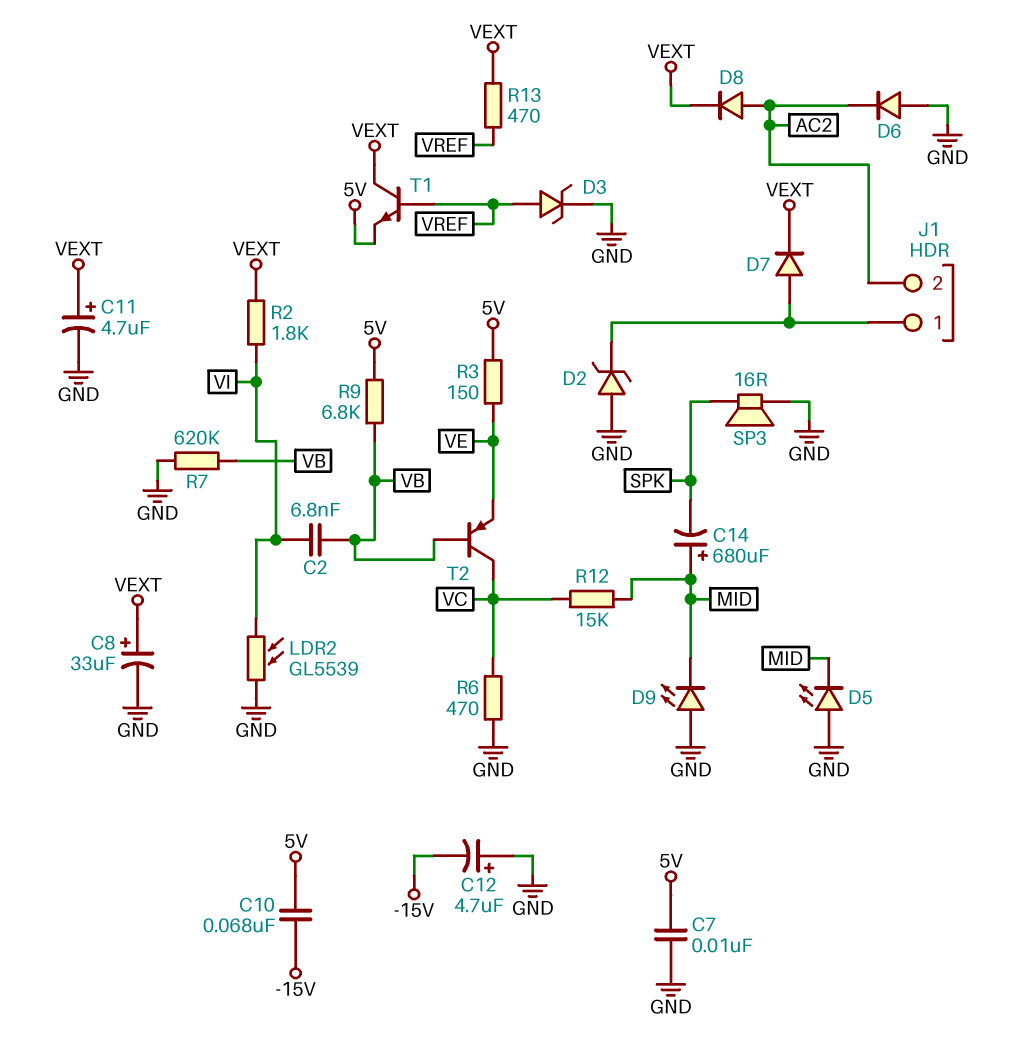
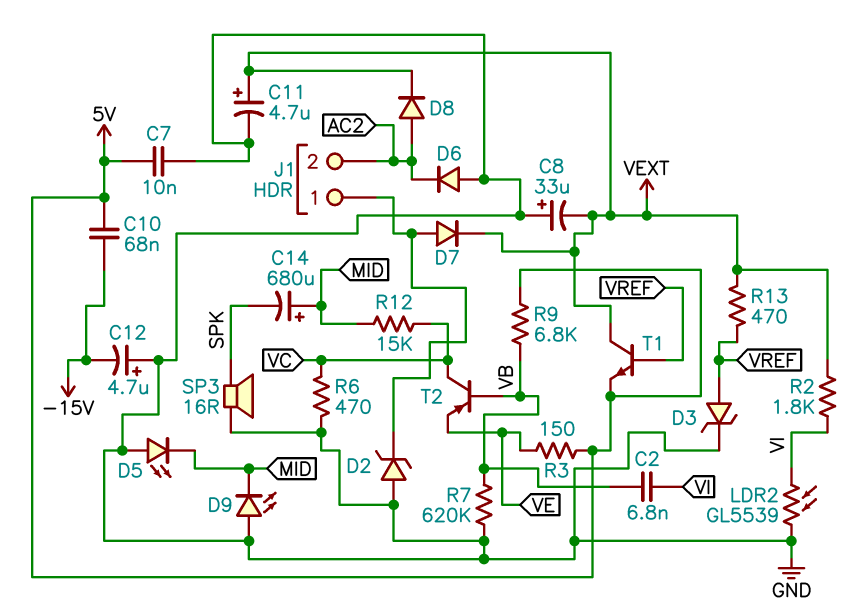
C8: 33uF (plus VEXT, minus GND) -> 33uF (plus GND, minus VEXT)

